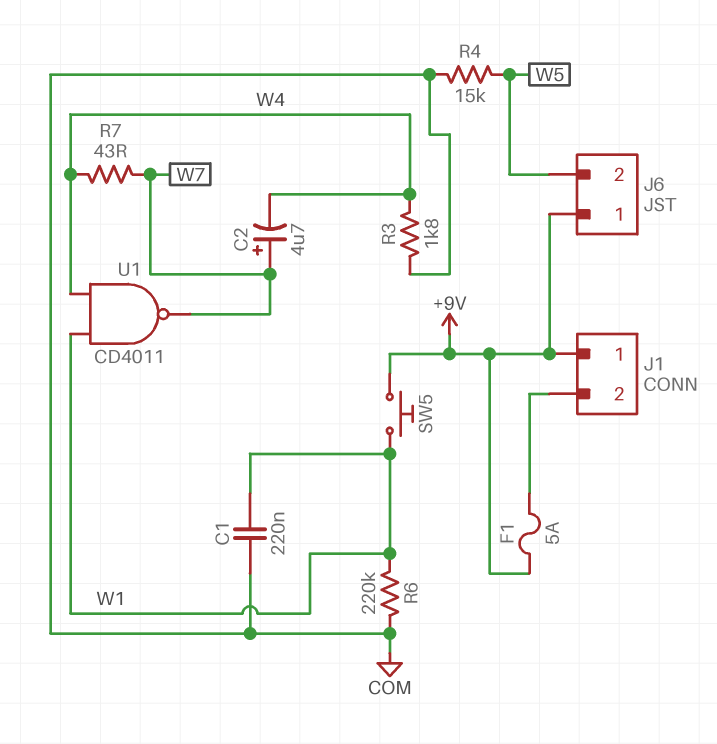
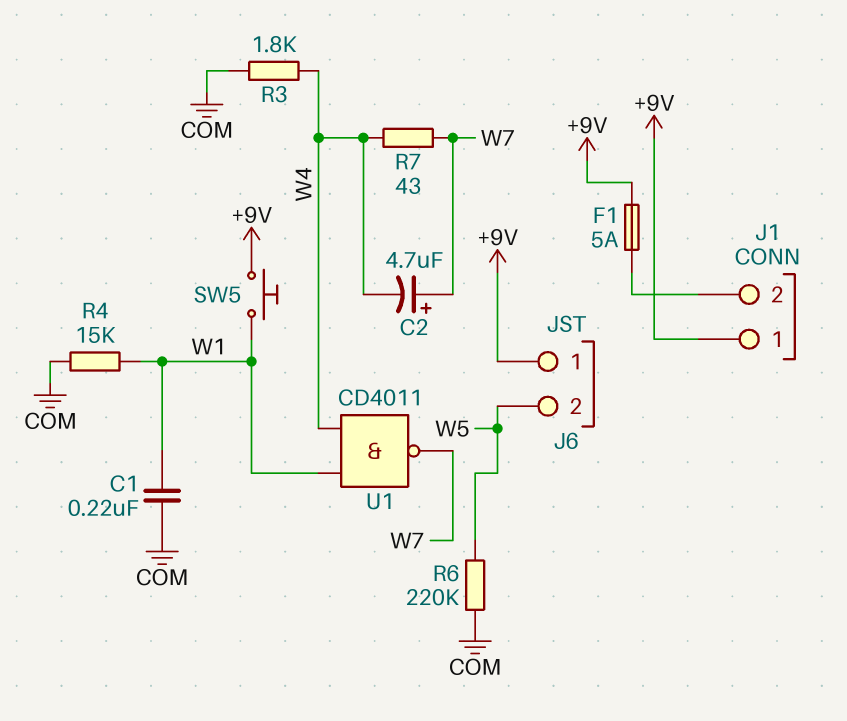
R4: 15k (COM, W5) -> 15k (COM, W1)
R6: 220k (COM, W1) -> 220k (COM, W5)

